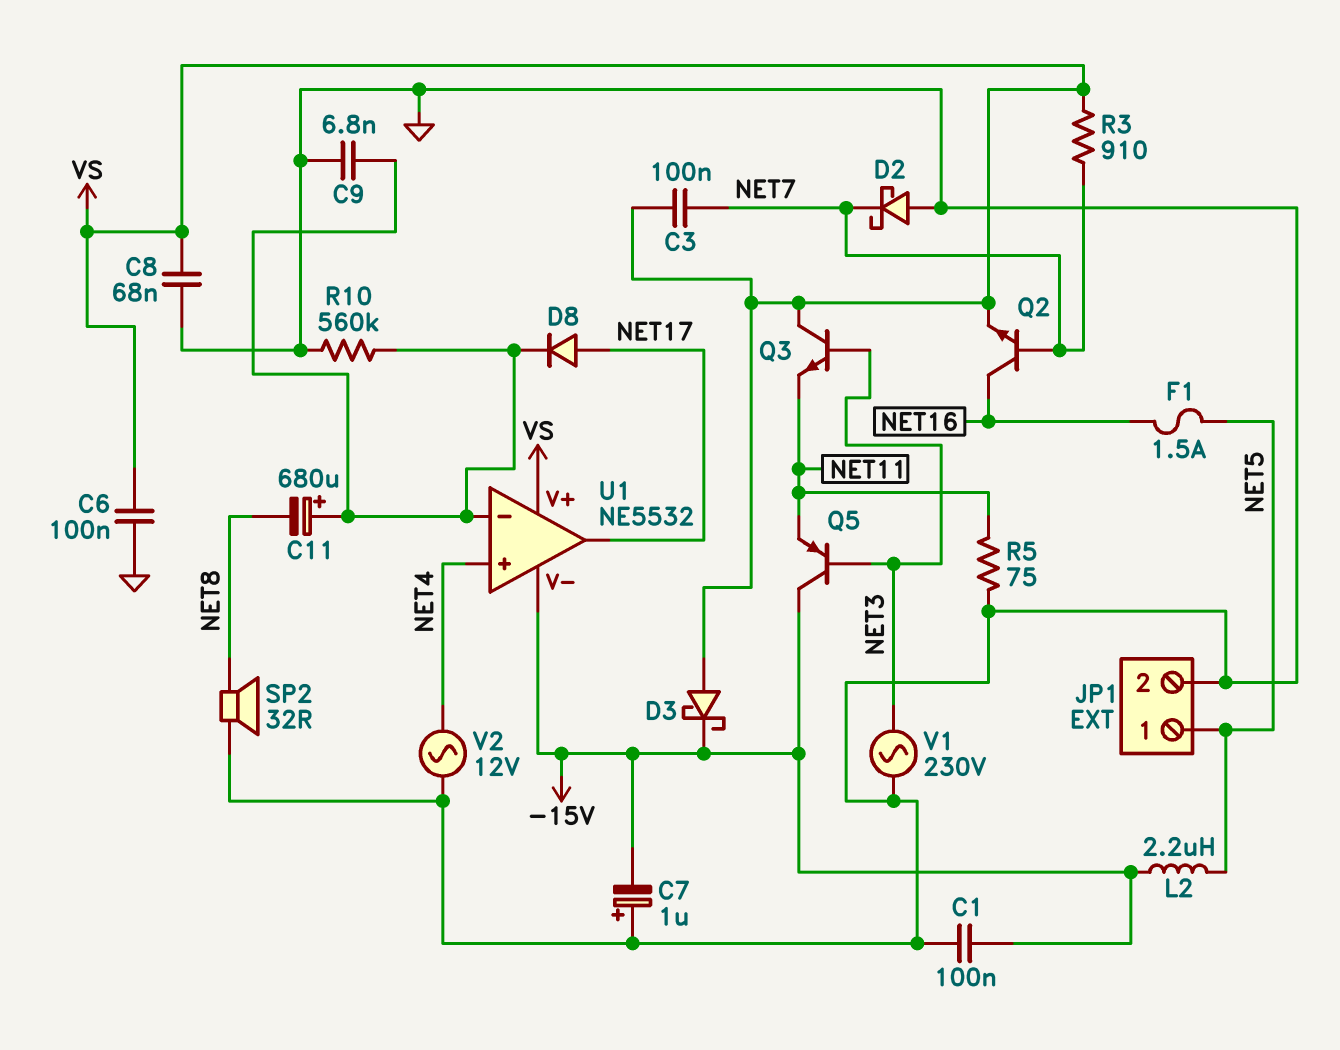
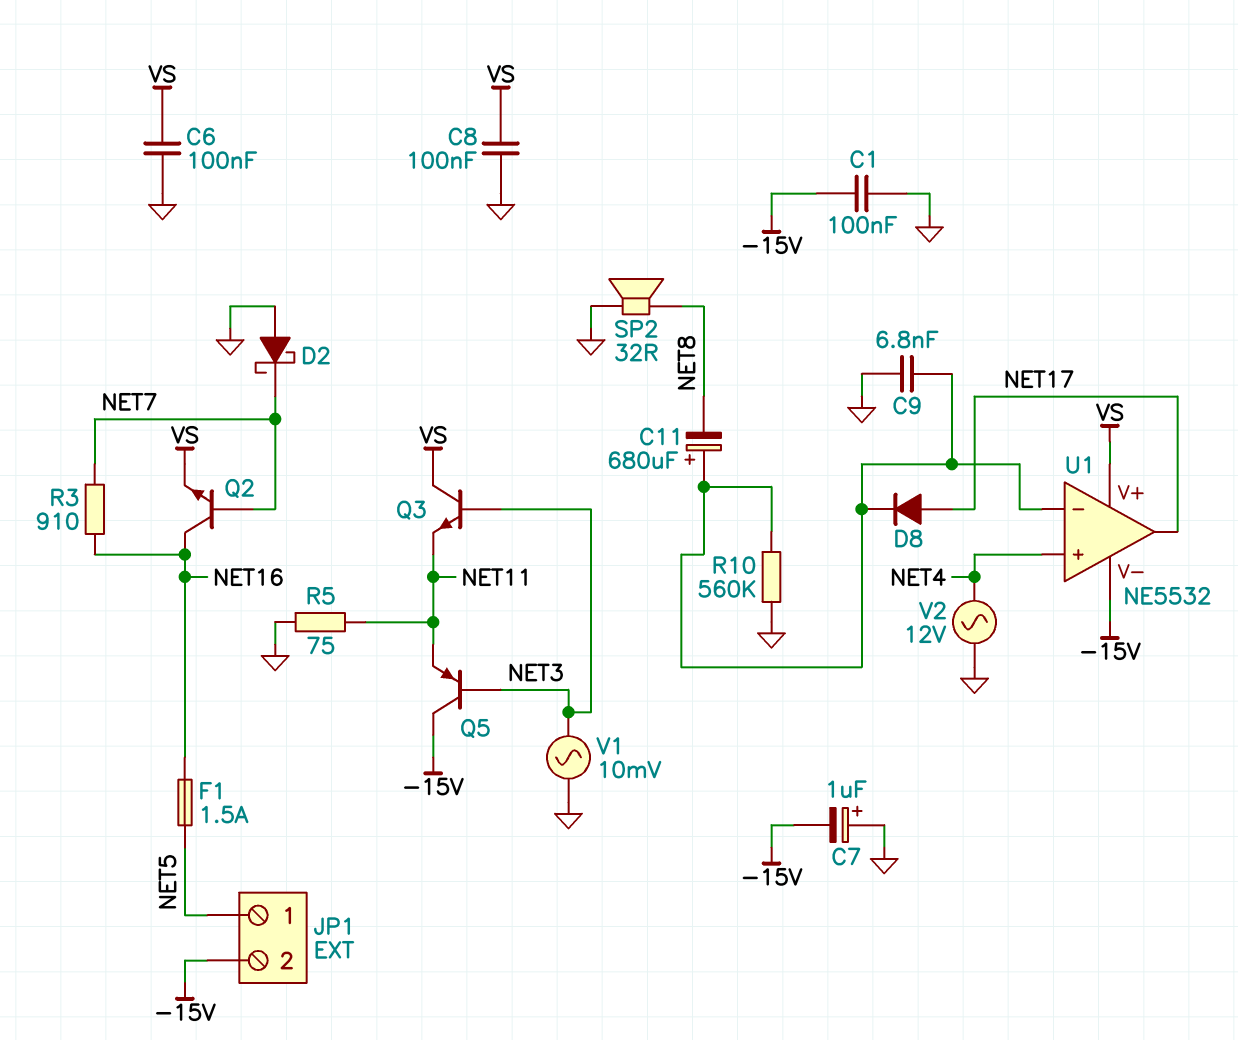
C3: 100nF (NET7, VS) -> none
C8: 68nF (GND, VS) -> 100nF (GND, VS)
D3: schottky (A VS, K -15V) -> none
JP1 pin 2: GND -> -15V
L2: 2.2uH (-15V, NET5) -> none
R3: 910 (NET7, VS) -> 910 (NET7, NET16)
V1: AC 230V (GND, NET3) -> AC 10mV (GND, NET3)

